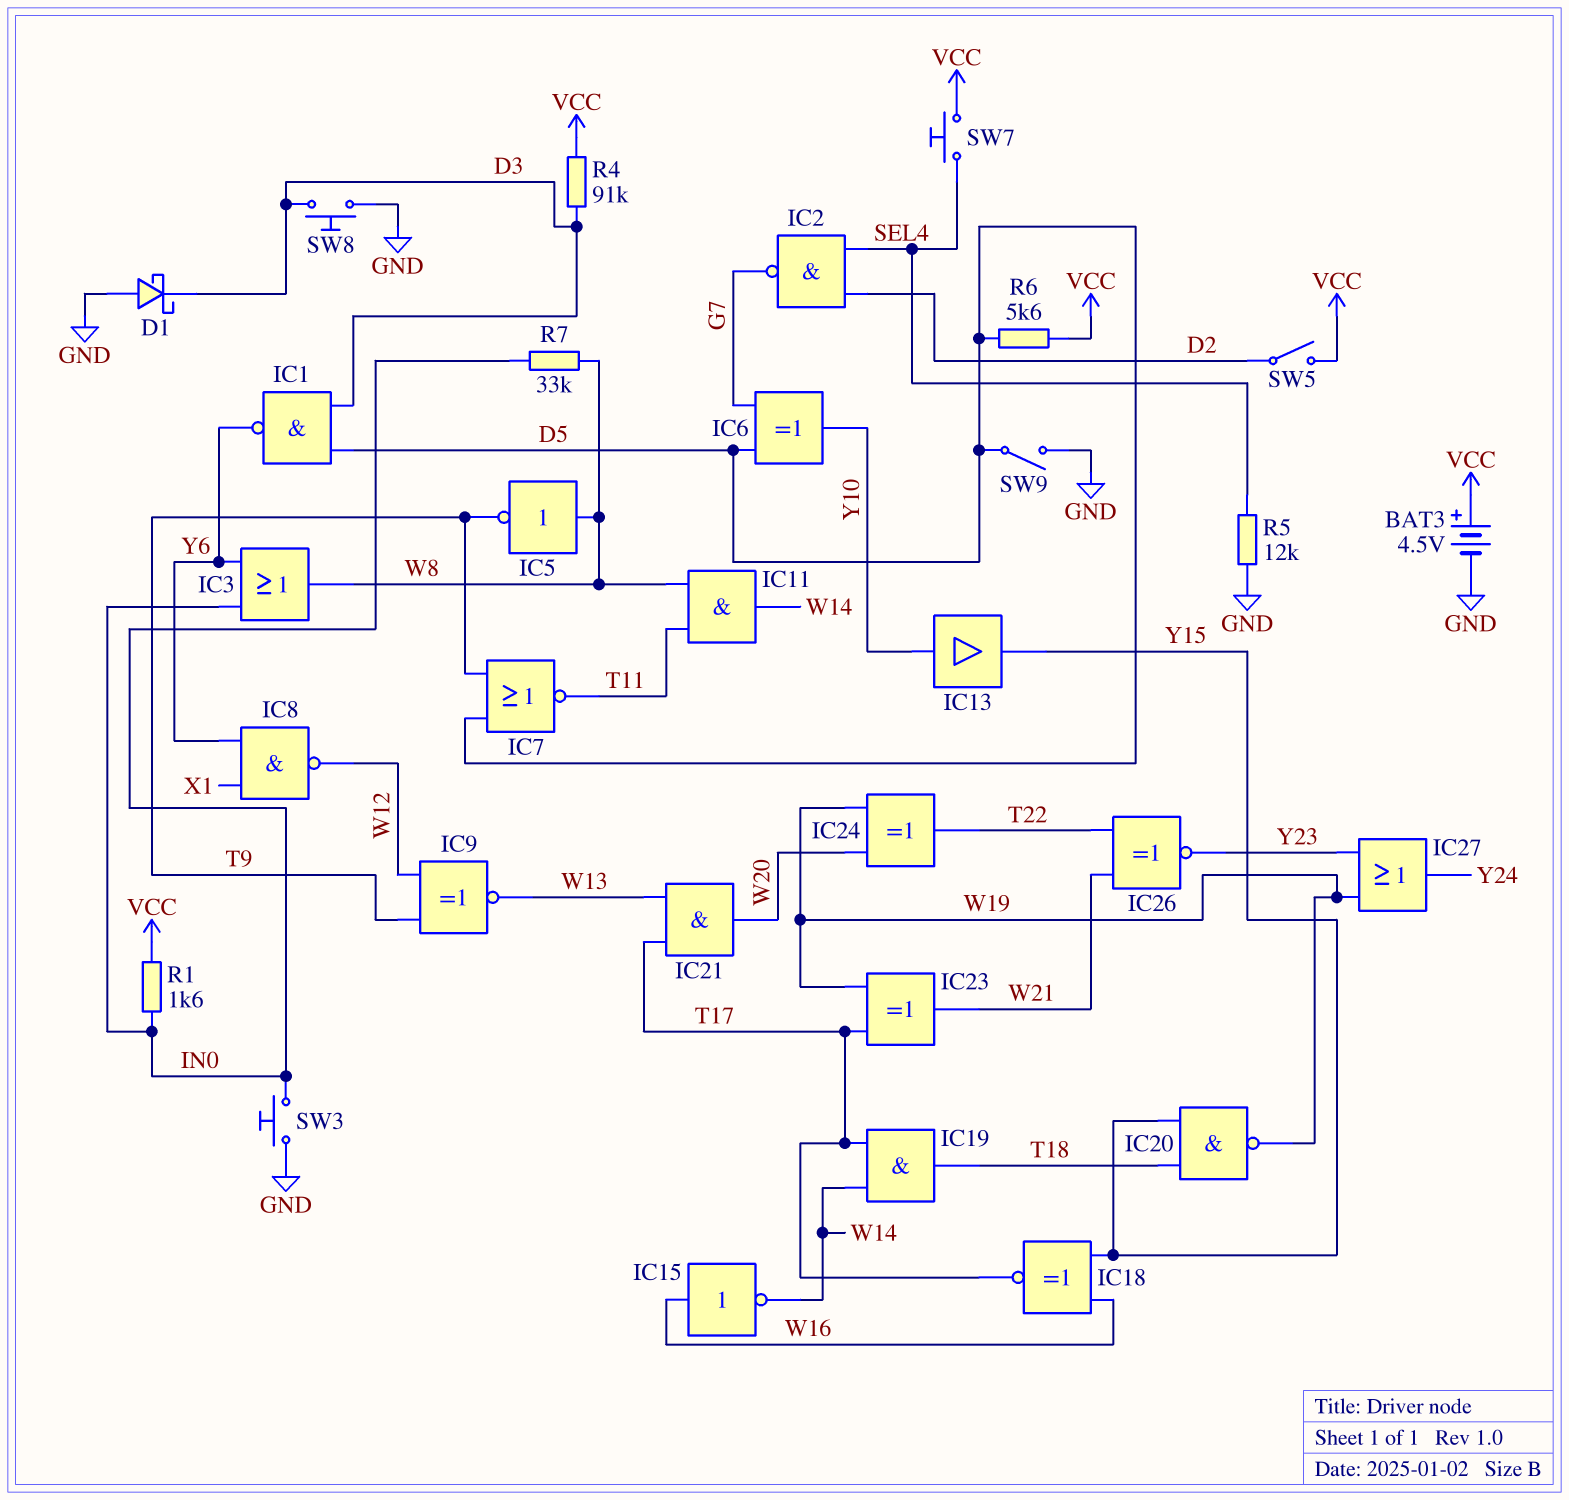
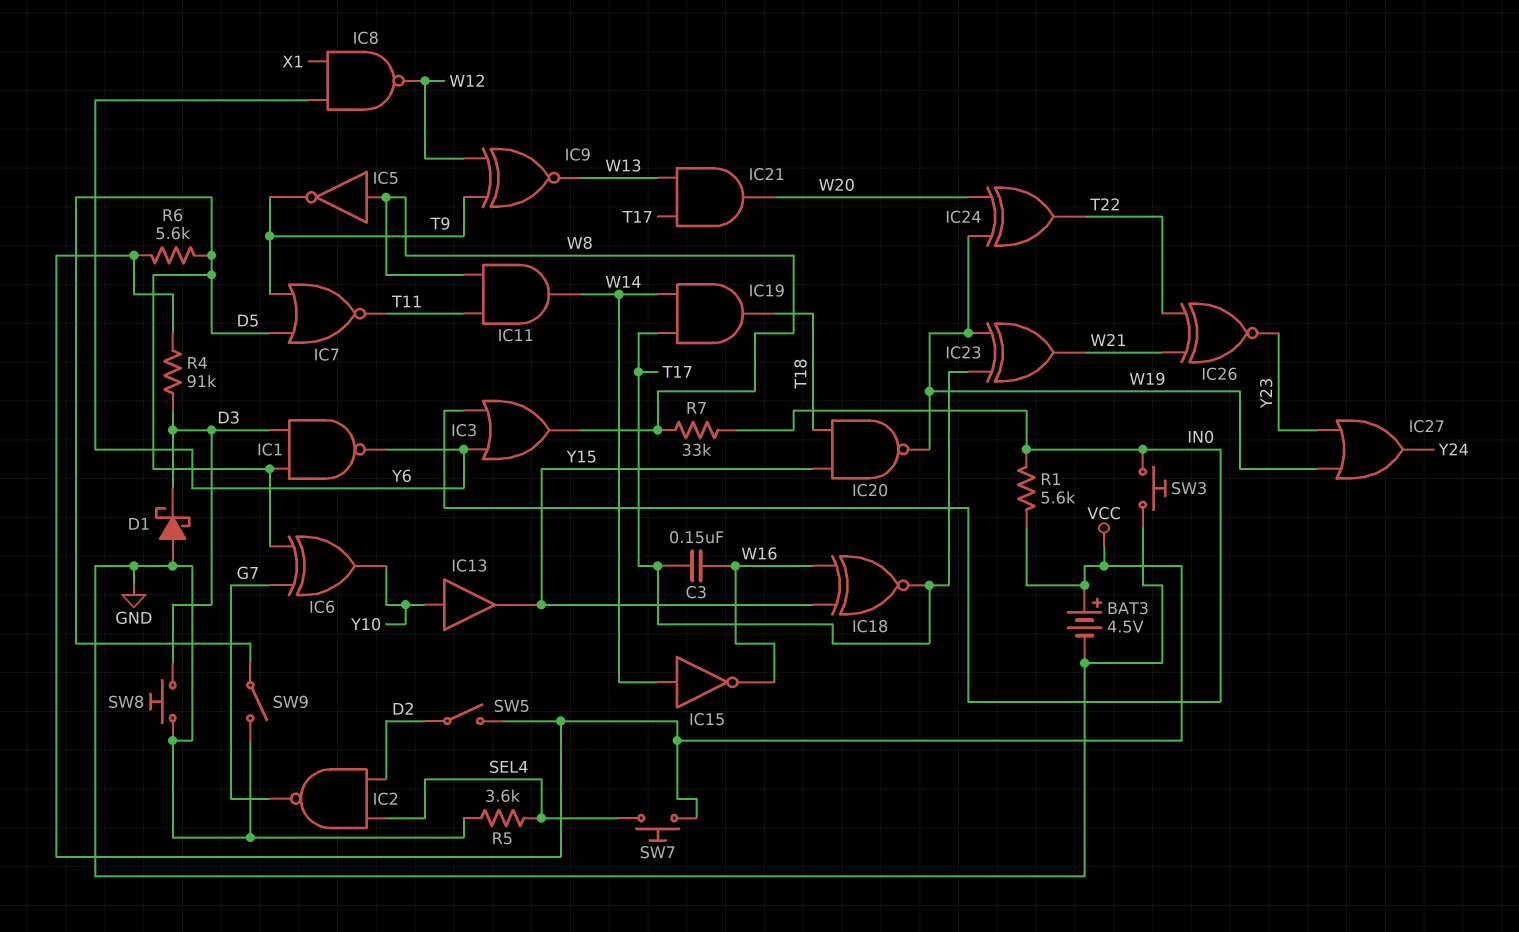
C3: none -> 150nF (T17, W16)
IC15: NOT (in W16, out W14) -> NOT (in W14, out W16)
R1: 1.6k (IN0, VCC) -> 5.6k (IN0, VCC)
R5: 12k (GND, SEL4) -> 3.6k (GND, SEL4)

